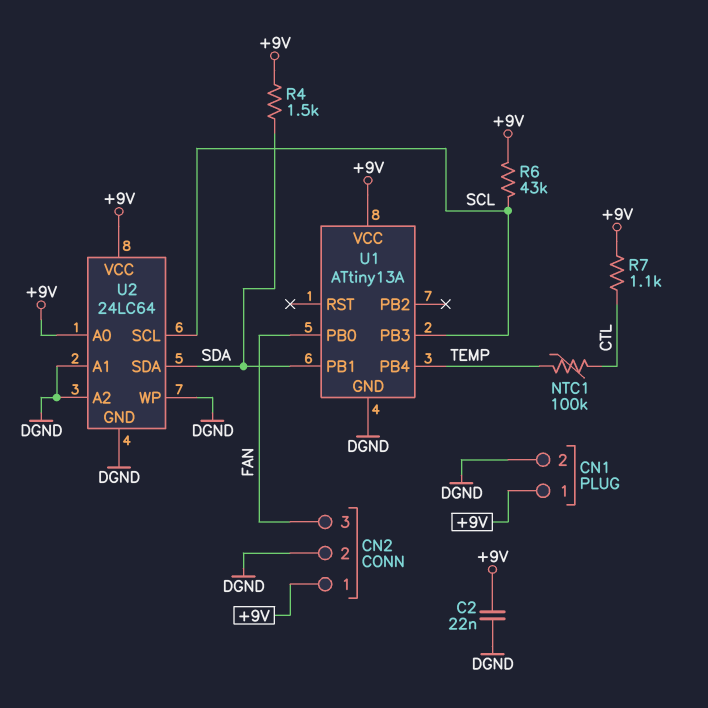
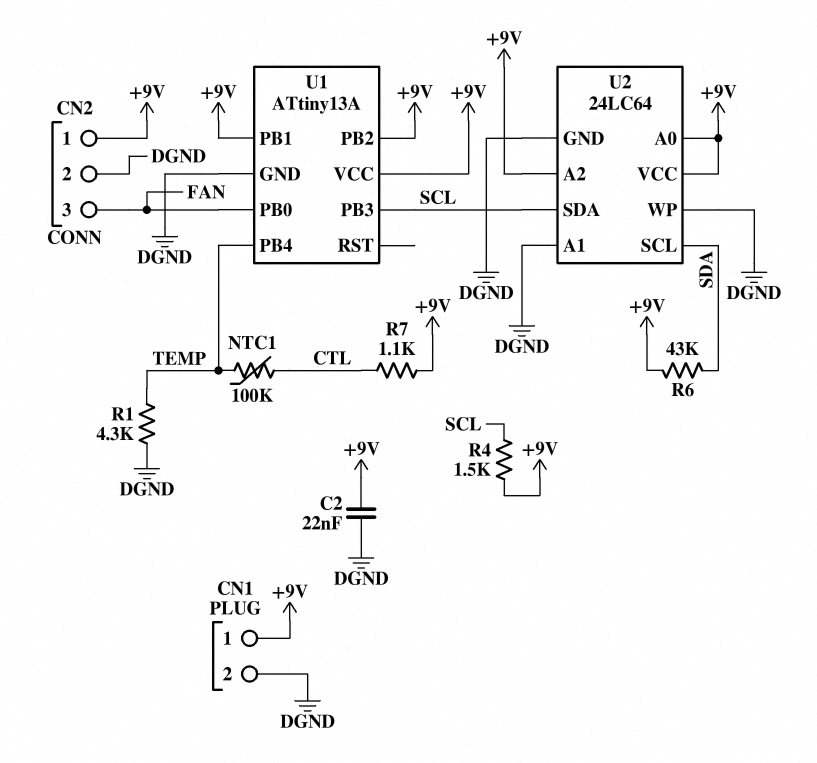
R1: none -> 4.3k (DGND, TEMP)
R4: 1.5k (+9V, SDA) -> 1.5k (+9V, SCL)
R6: 43k (+9V, SCL) -> 43k (+9V, SDA)
U1 pin PB1: SDA -> +9V
U1 pin PB2: none -> +9V
U2 pin A2: DGND -> +9V
U2 pin SCL: SCL -> SDA
U2 pin SDA: SDA -> SCL

